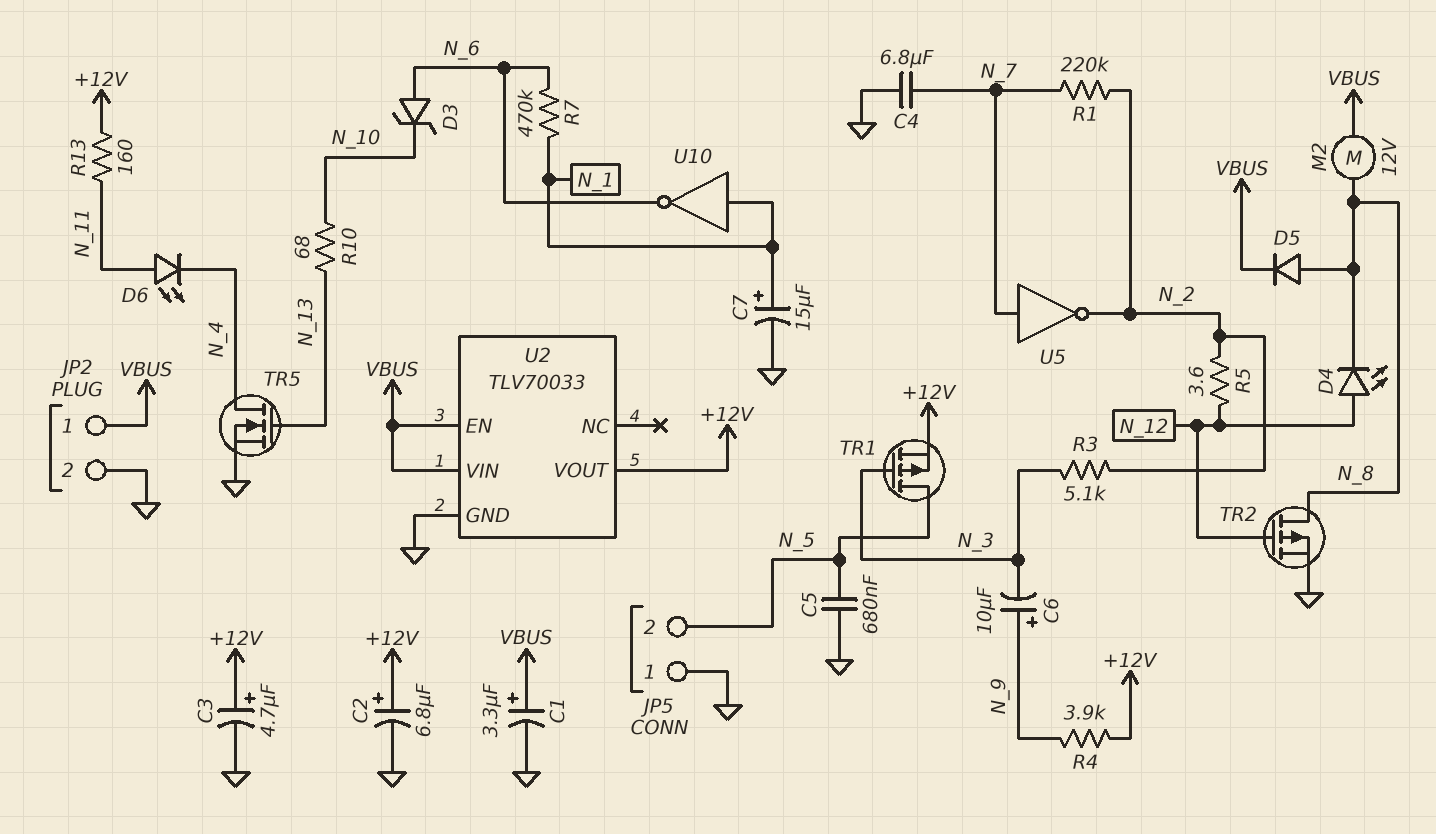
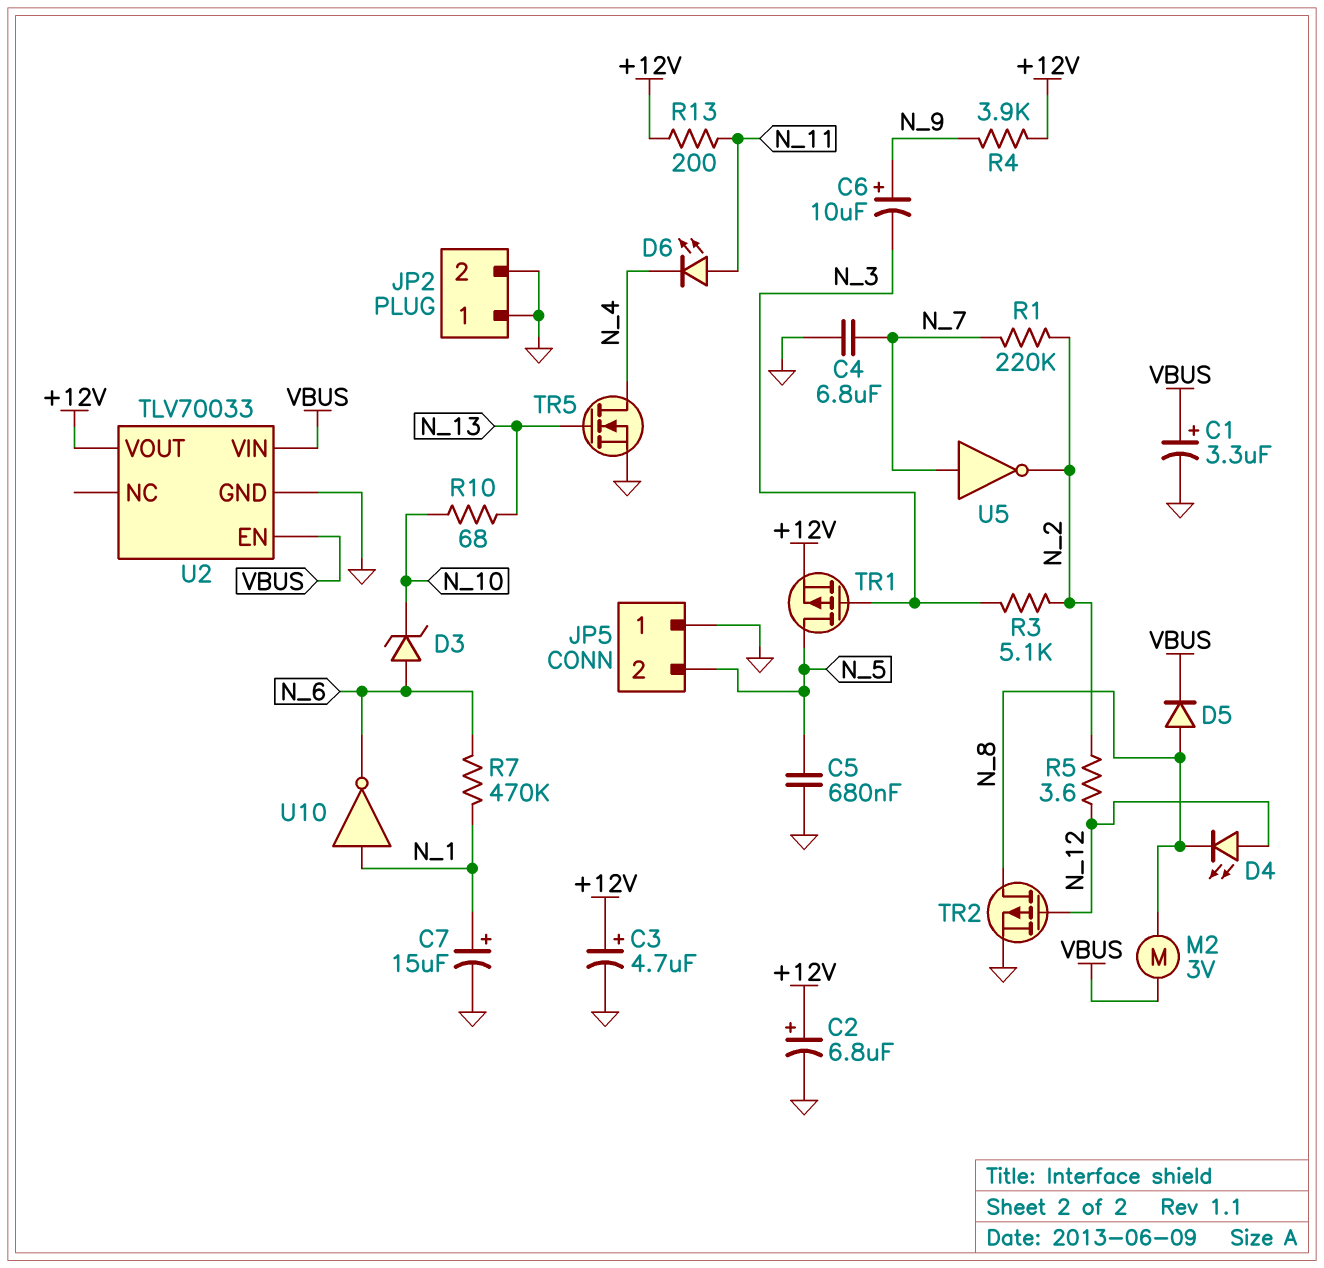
JP2 pin 1: VBUS -> GND
M2: motor 12V (N_8, VBUS) -> motor 3V (N_8, VBUS)
R13: 160 (+12V, N_11) -> 200 (+12V, N_11)

